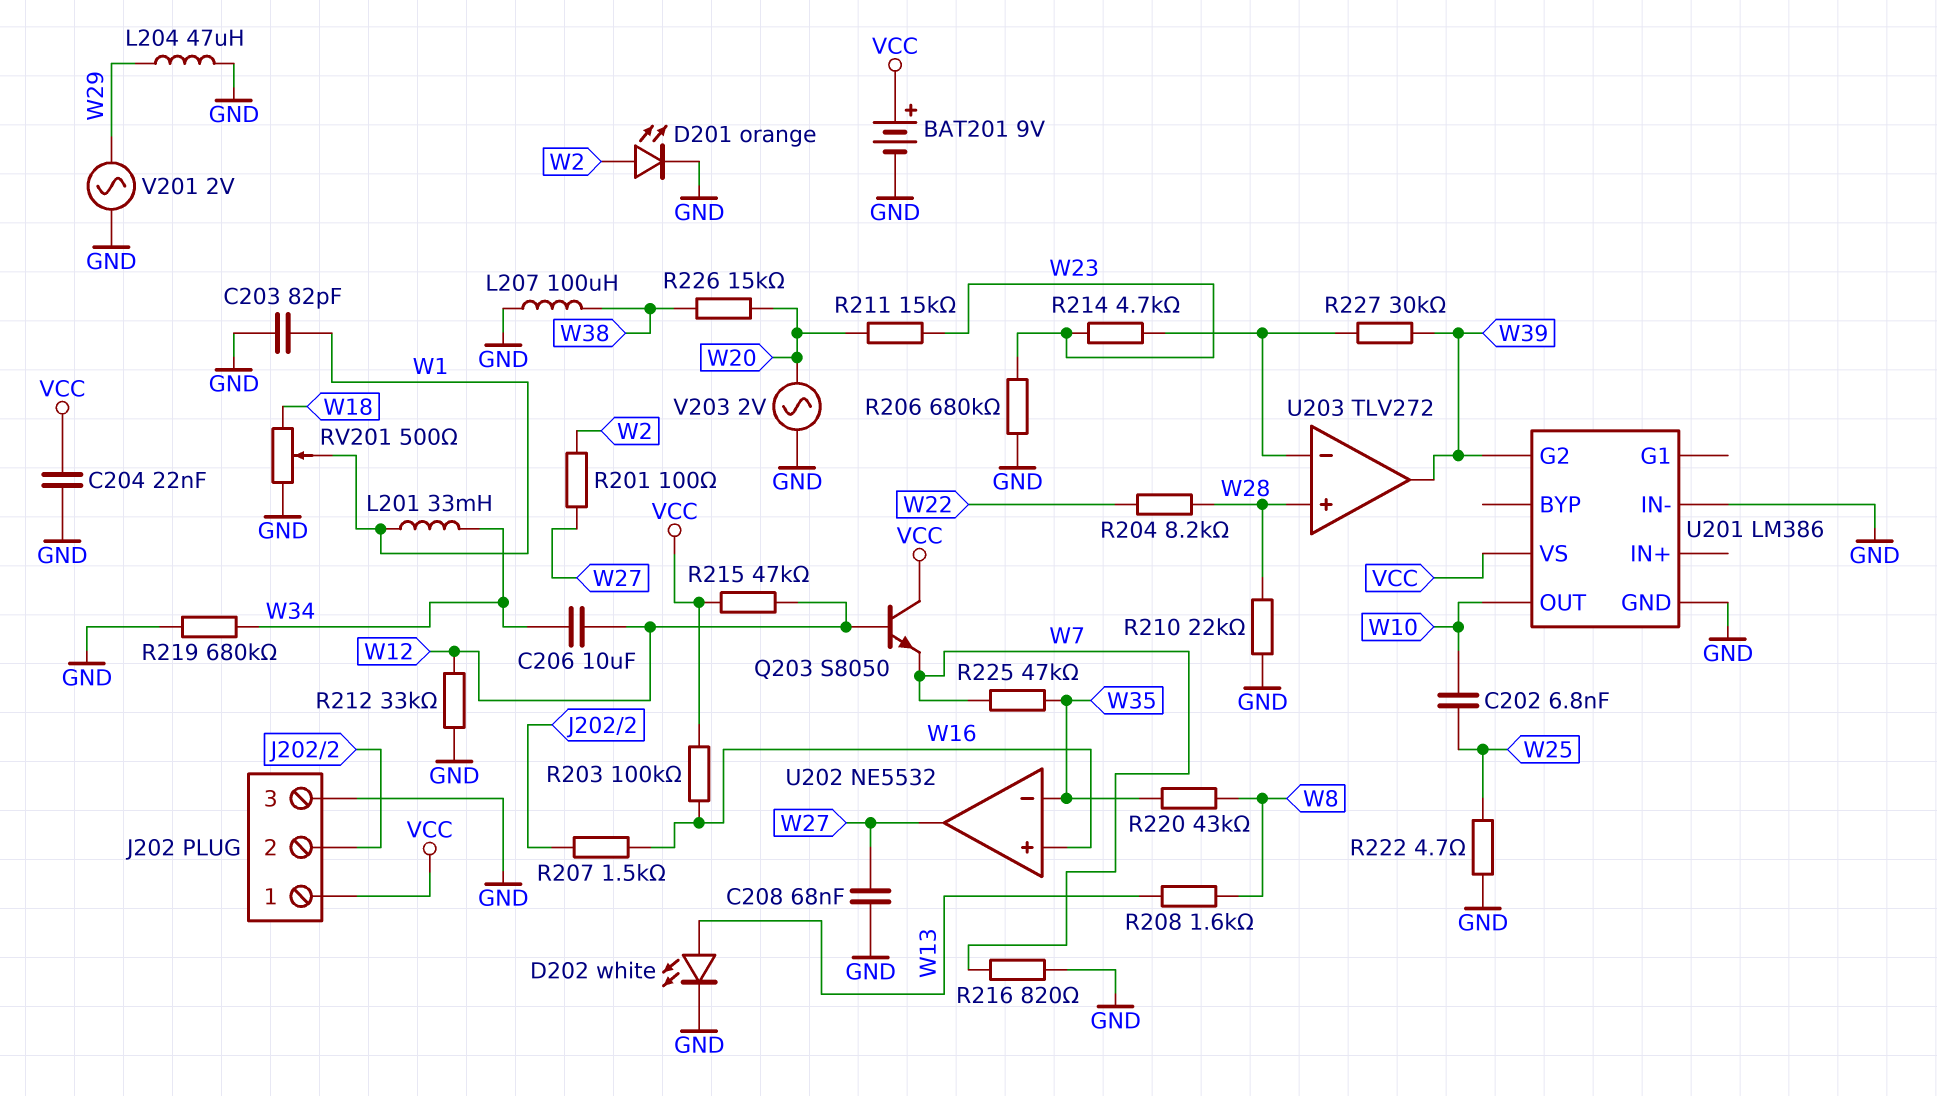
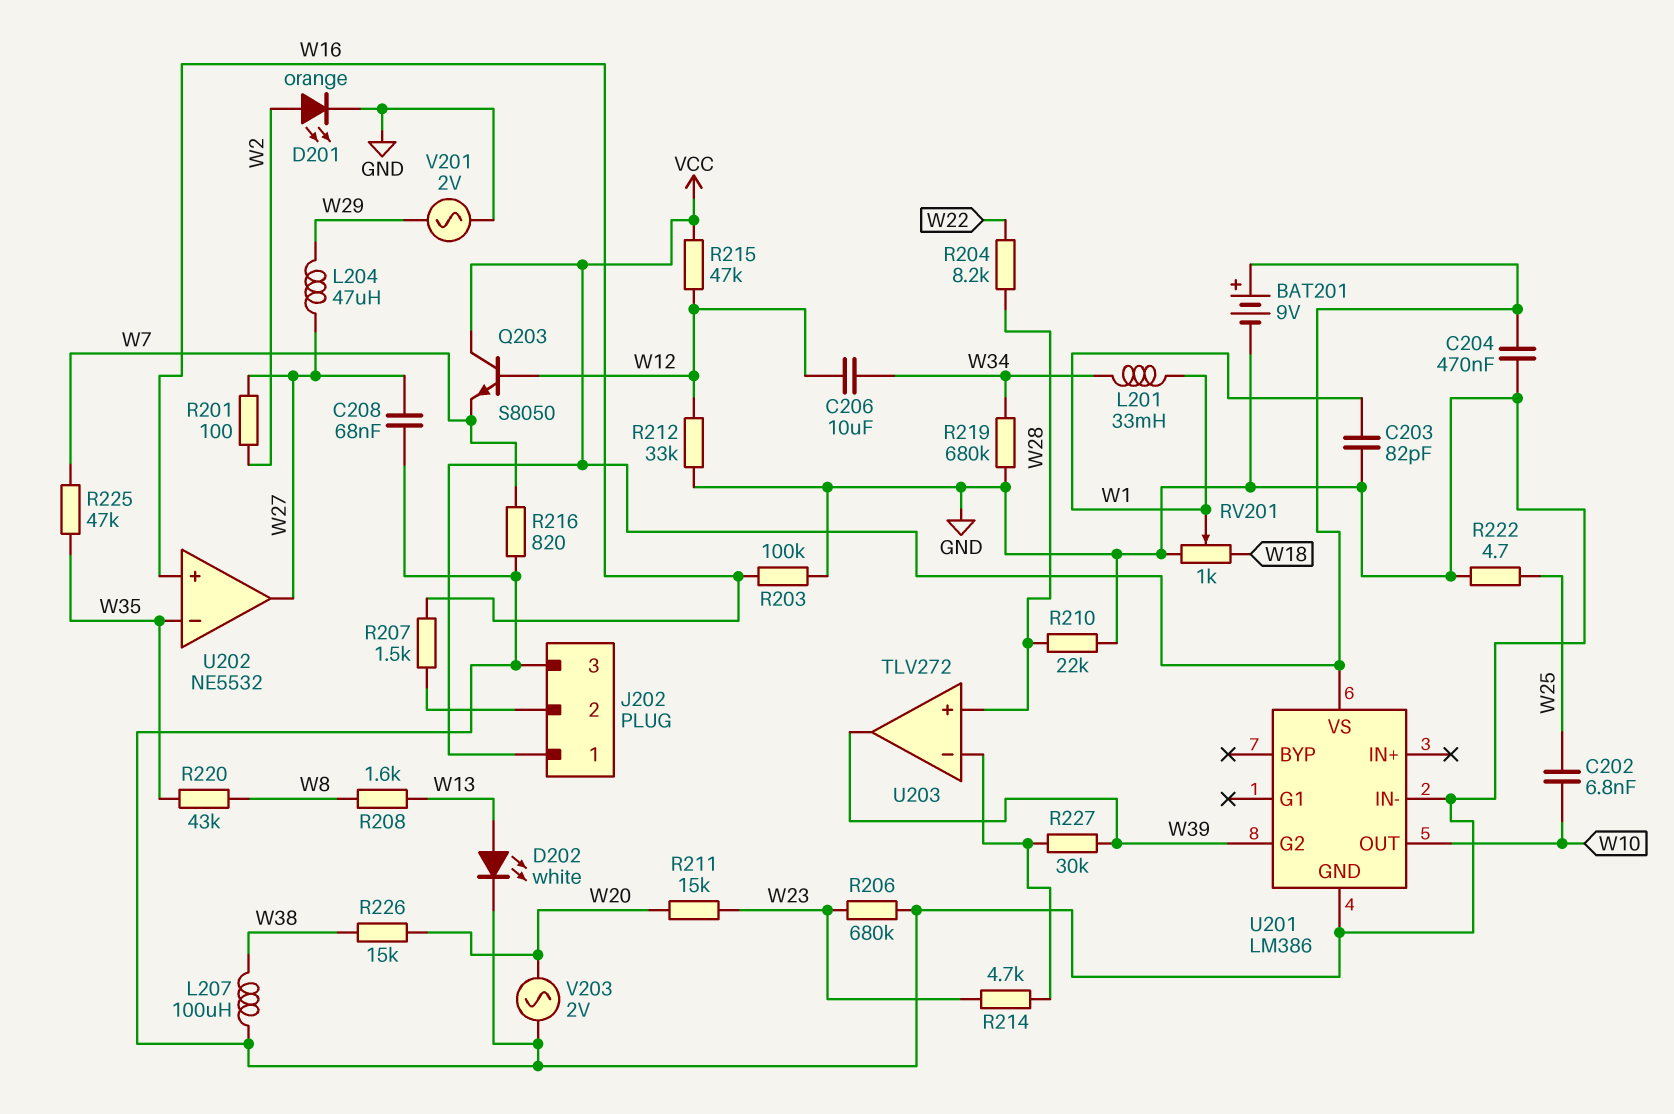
C204: 22nF (GND, VCC) -> 470nF (GND, VCC)
L204: 47uH (GND, W29) -> 47uH (W27, W29)
R203: 100k (VCC, W16) -> 100k (GND, W16)
RV201: 500 (GND, W18, wiper W1) -> 1k (GND, W18, wiper W1)

